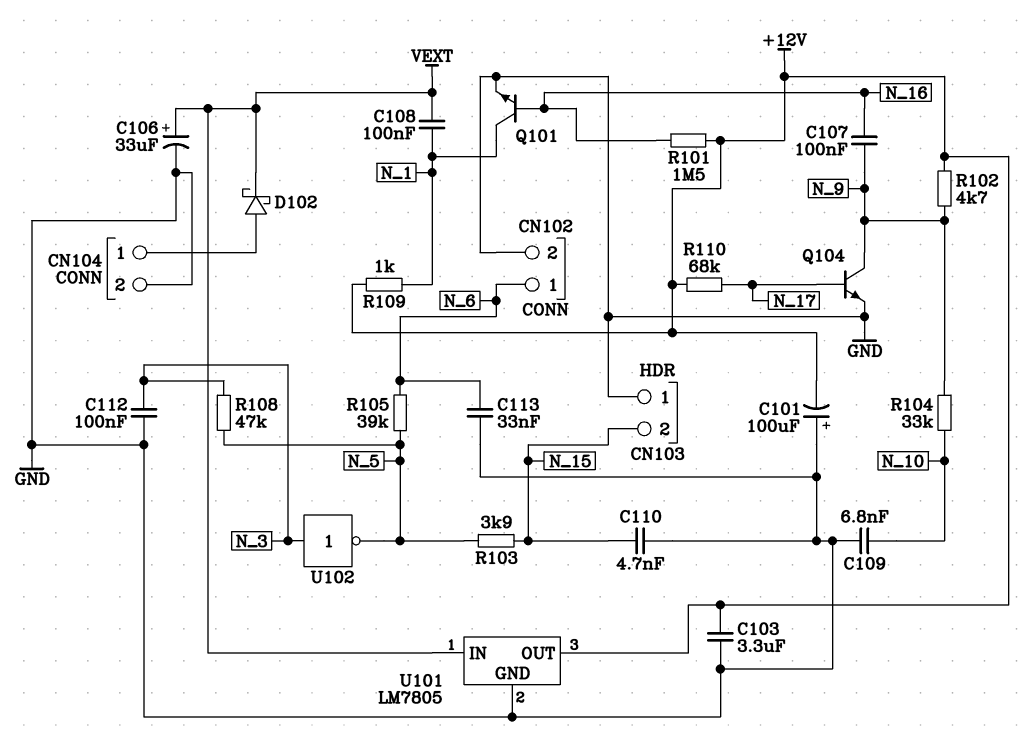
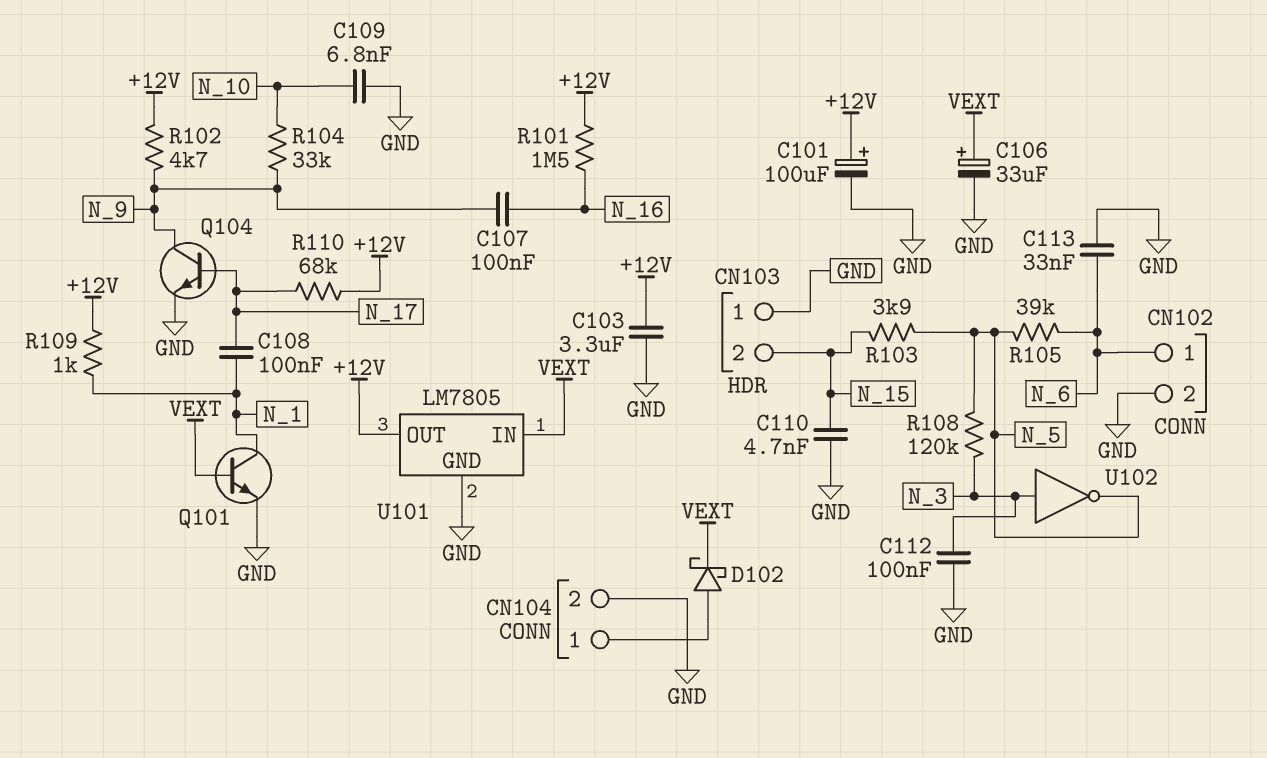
C101: 100uF (plus GND, minus +12V) -> 100uF (plus +12V, minus GND)
C108: 100nF (N_1, VEXT) -> 100nF (N_1, N_17)
Q101: NPN (B N_16, C N_1, E GND) -> NPN (B VEXT, C N_1, E GND)
R108: 47k (N_3, N_5) -> 120k (N_3, N_5)

